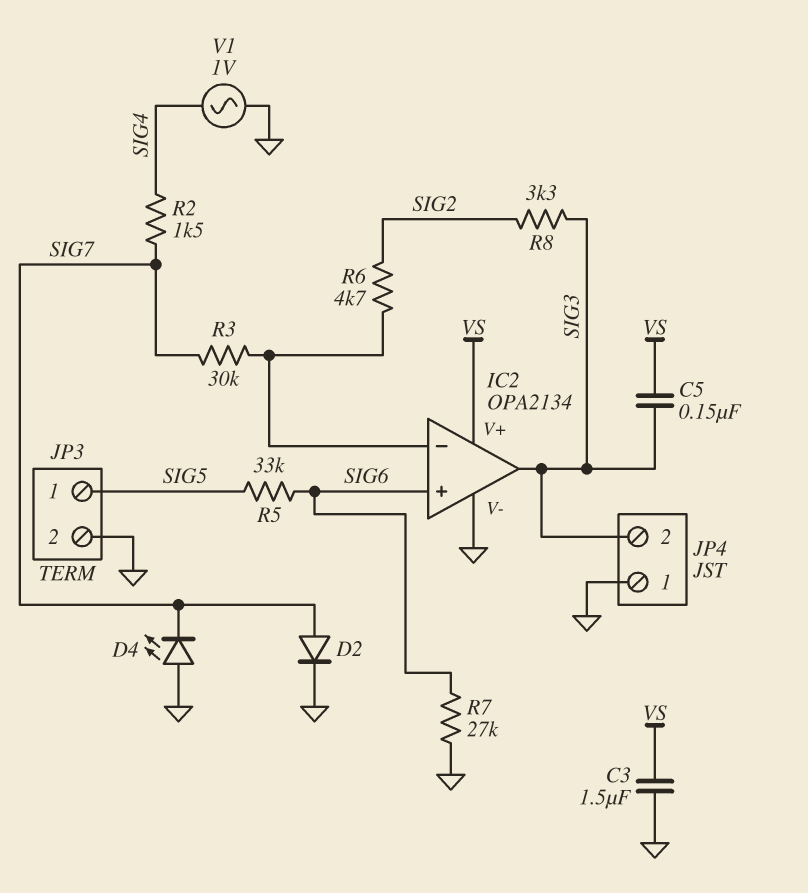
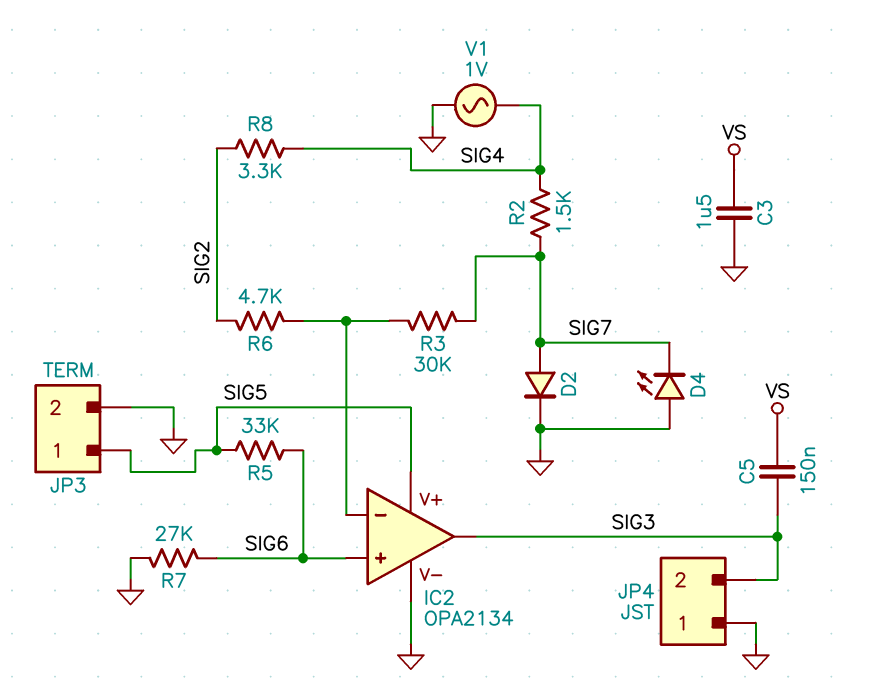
IC2 pin V+: VS -> SIG5
R8: 3.3k (SIG2, SIG3) -> 3.3k (SIG2, SIG4)

